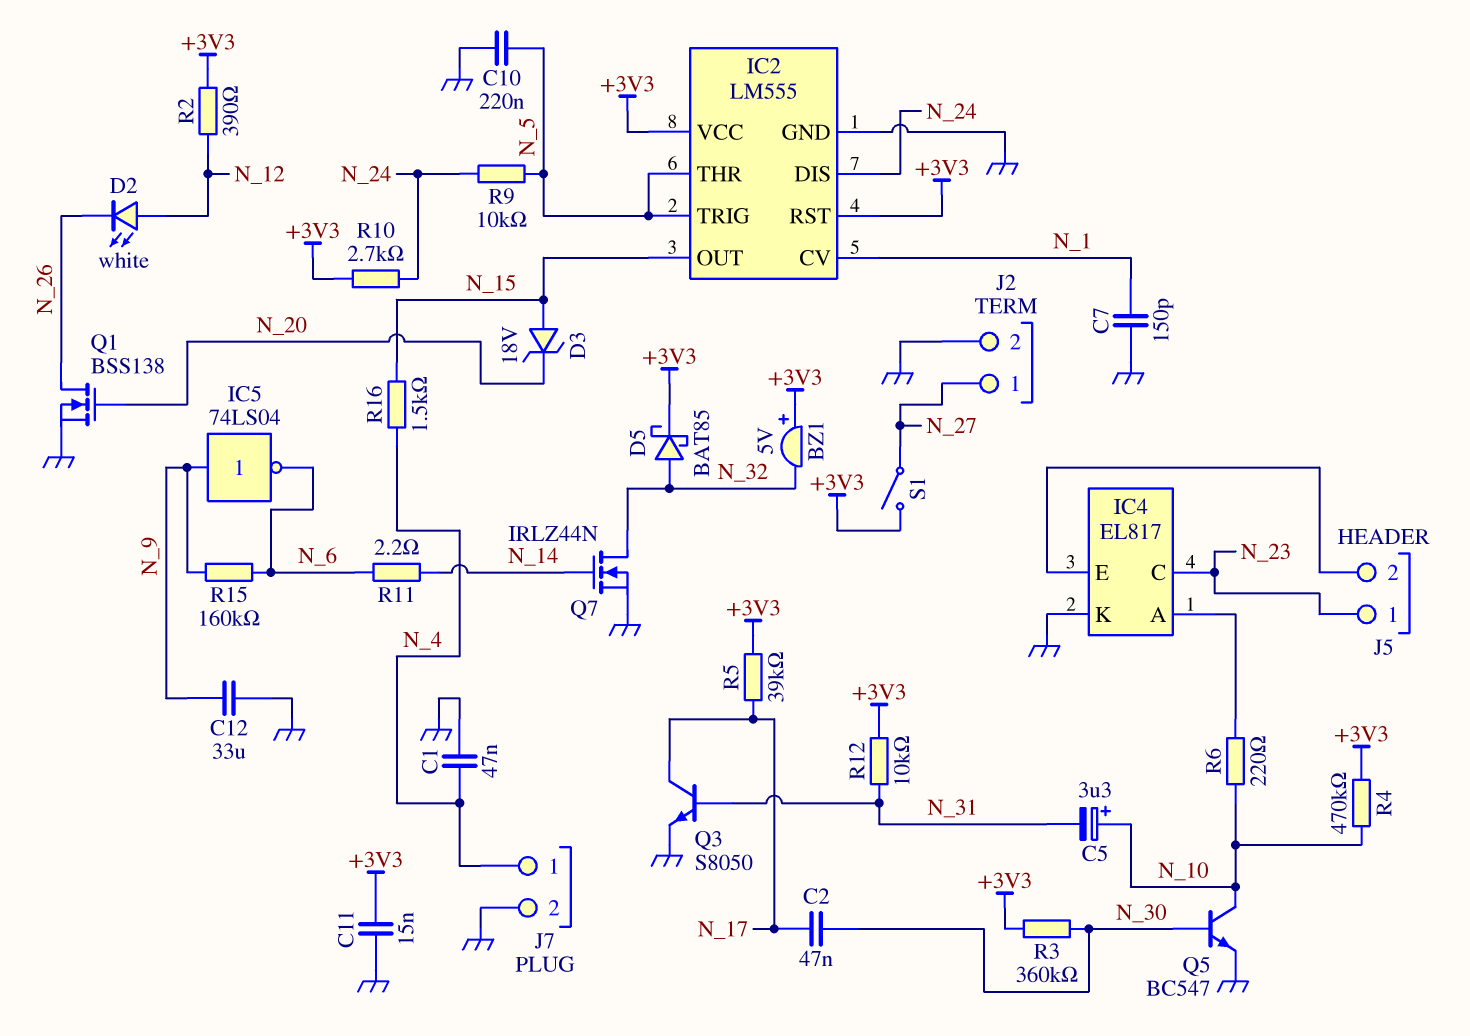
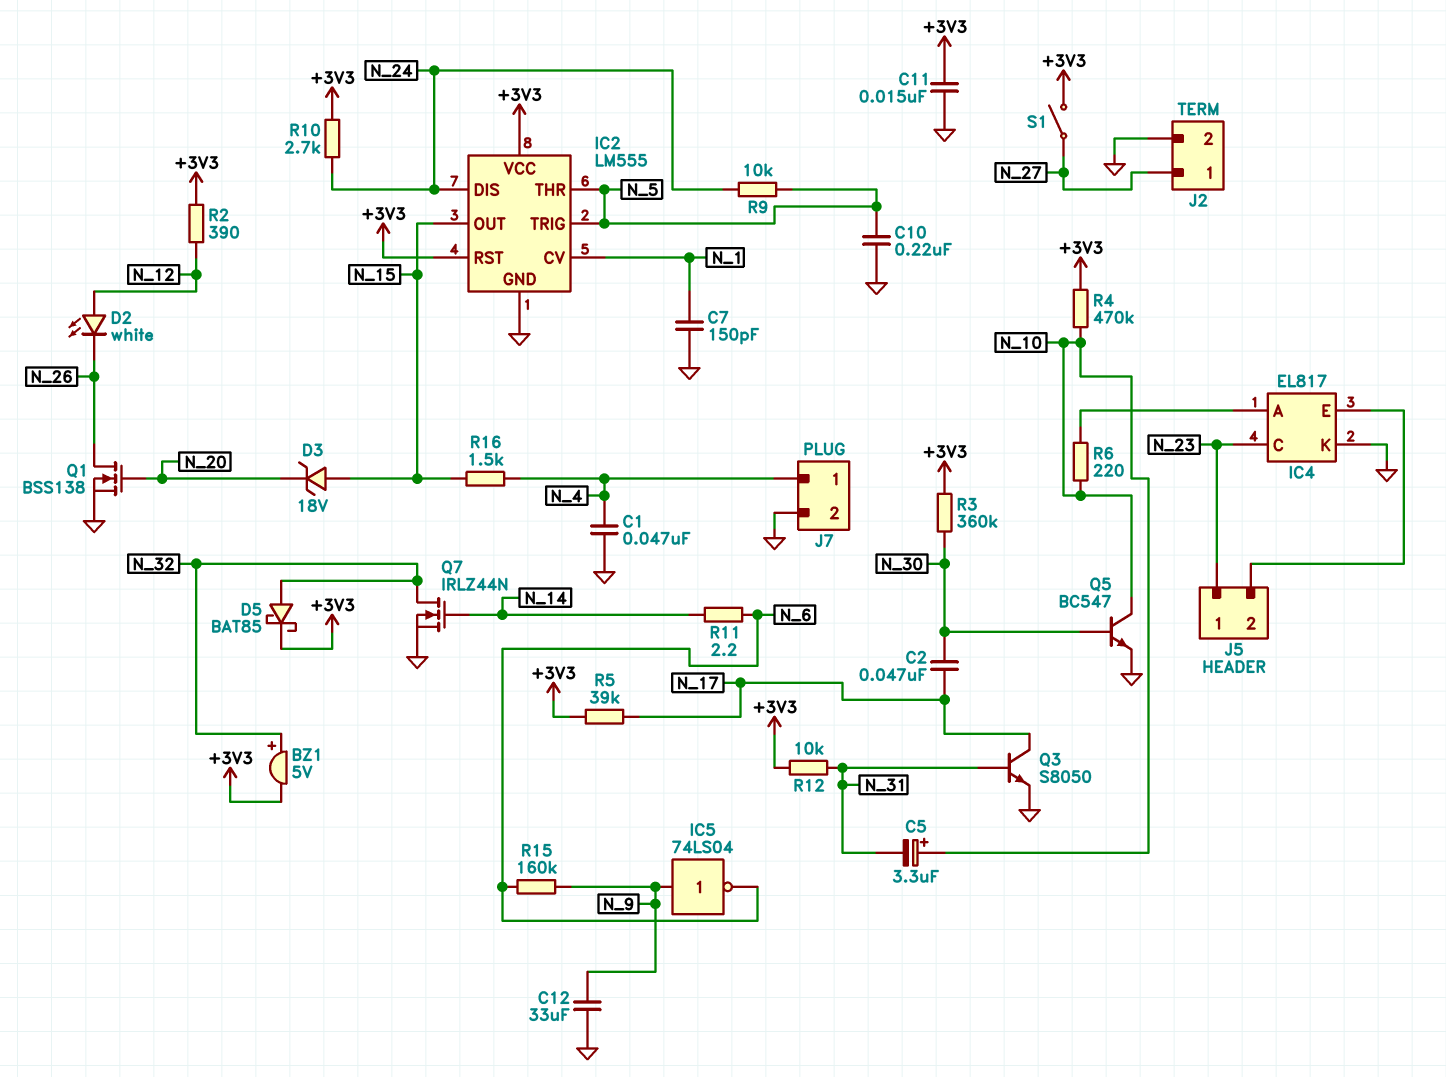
BZ1: buzzer 5V (plus +3V3, minus N_32) -> buzzer 5V (plus N_32, minus +3V3)

